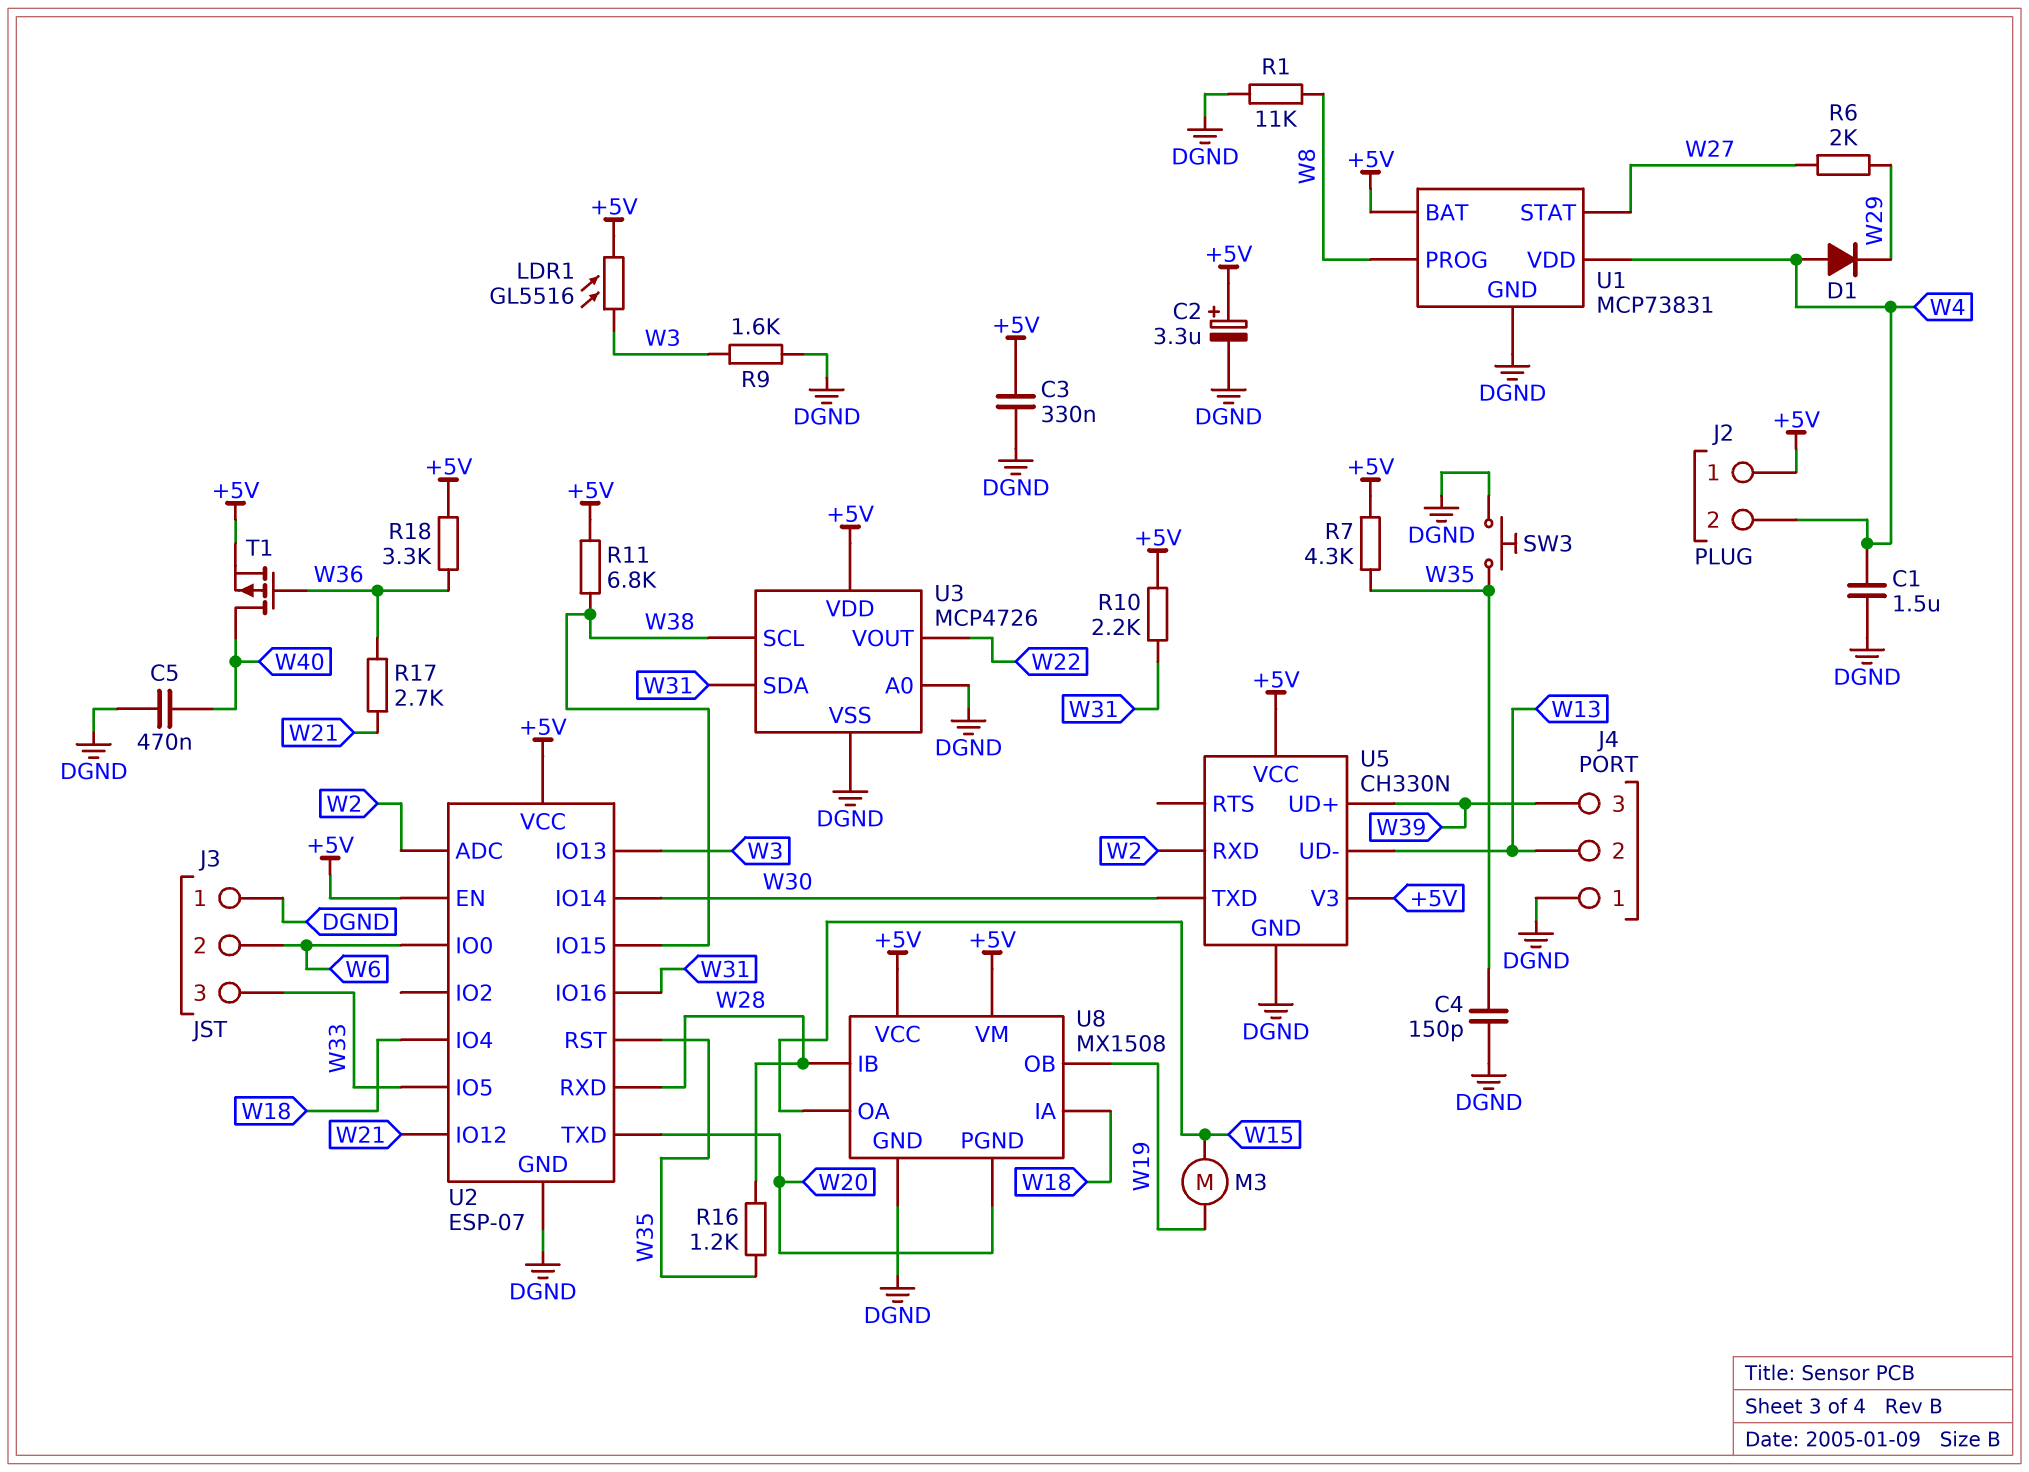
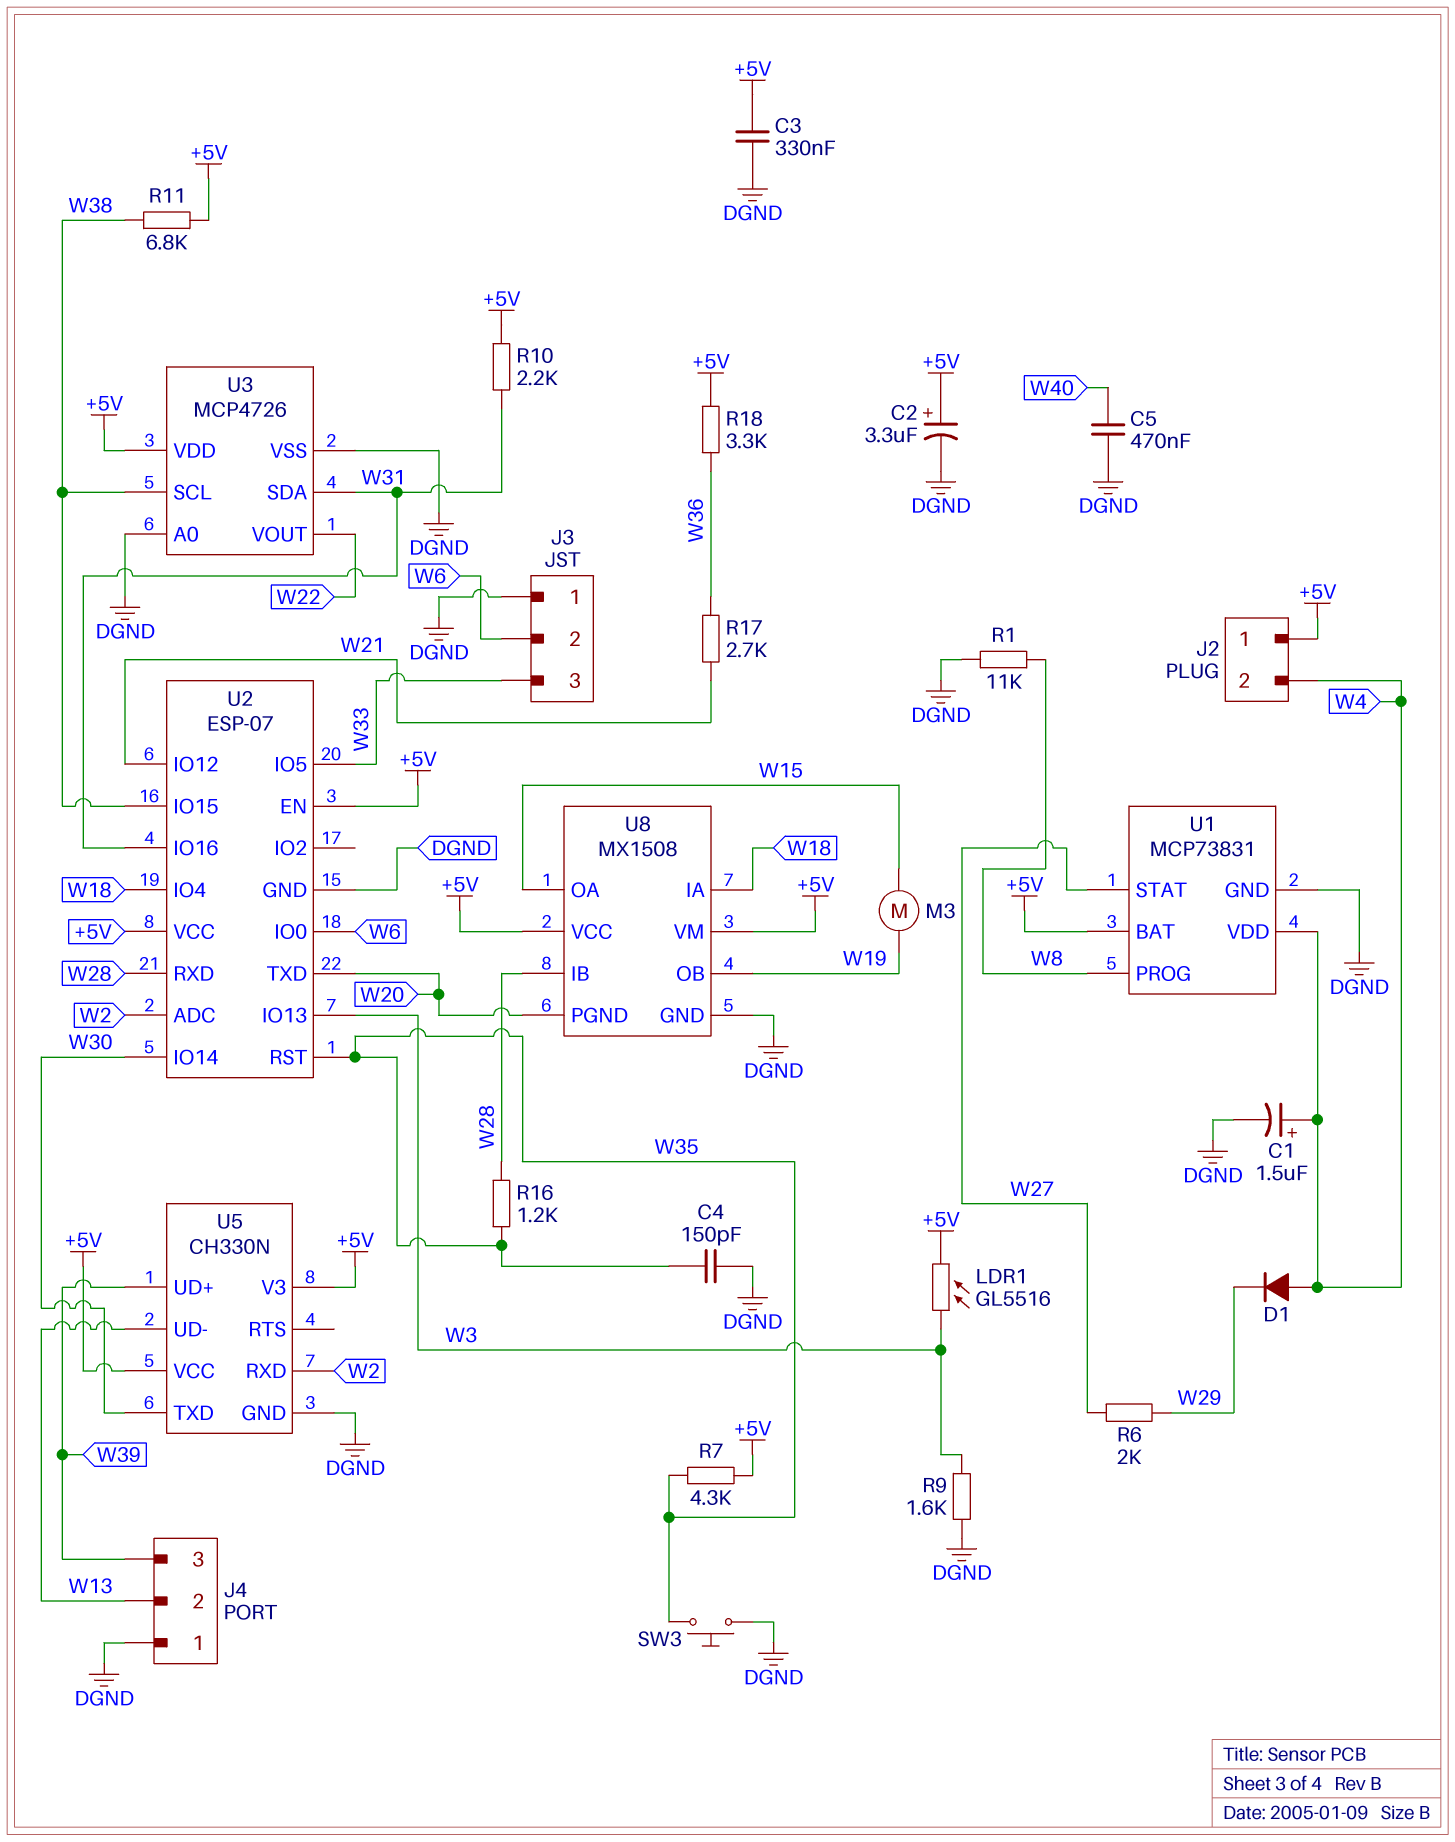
C1: 1.5uF (DGND, W4) -> 1.5uF (plus W4, minus DGND)
T1: PMOS (G W36, D W40, S +5V) -> none

